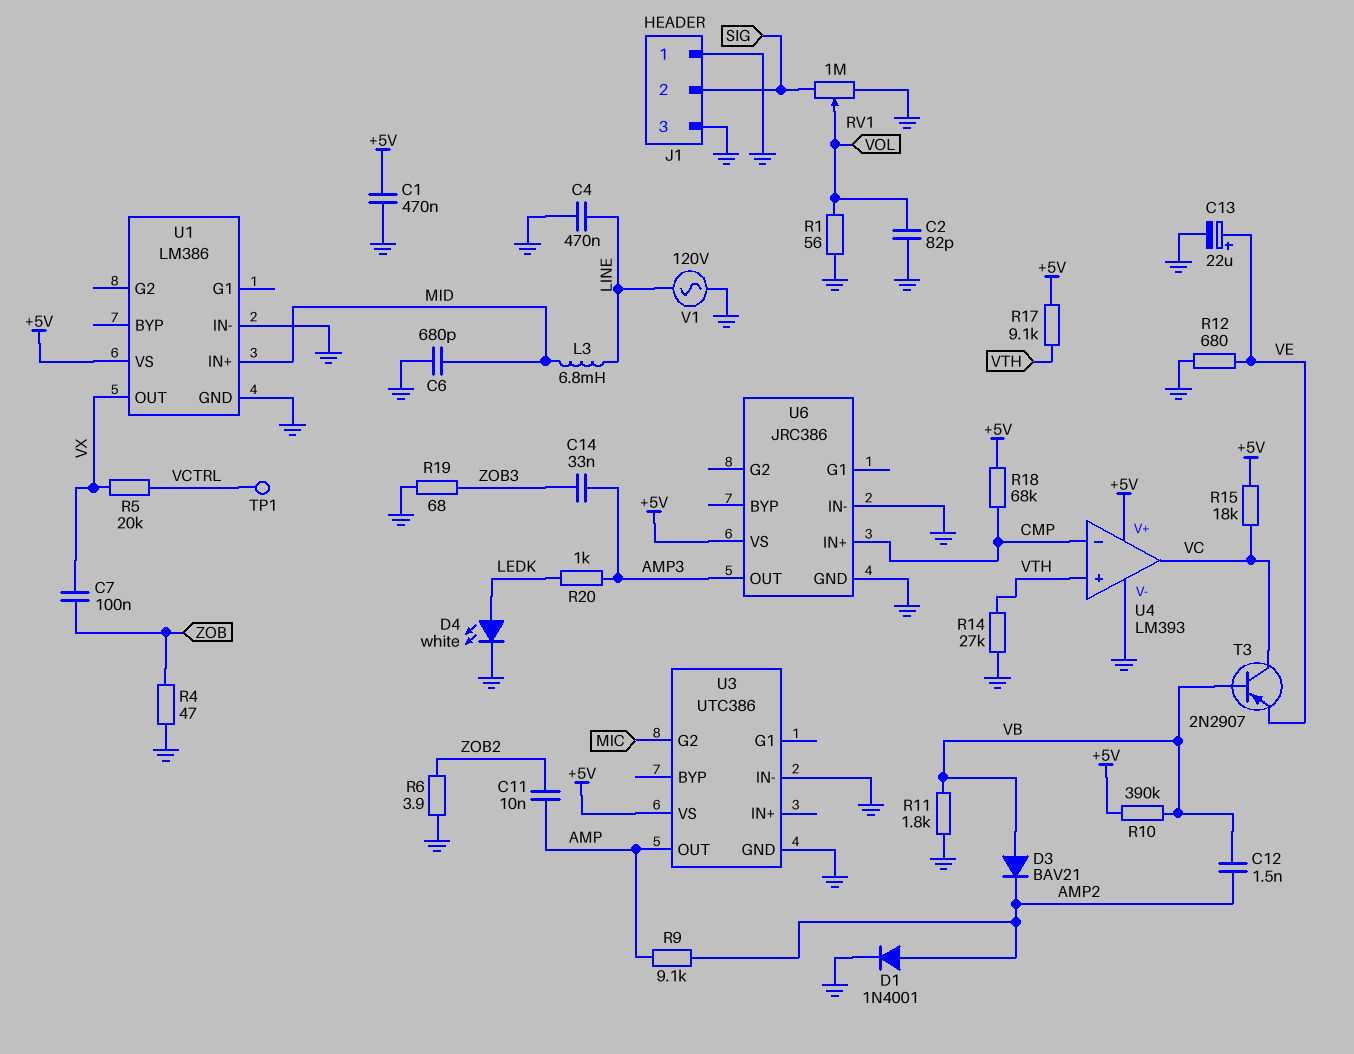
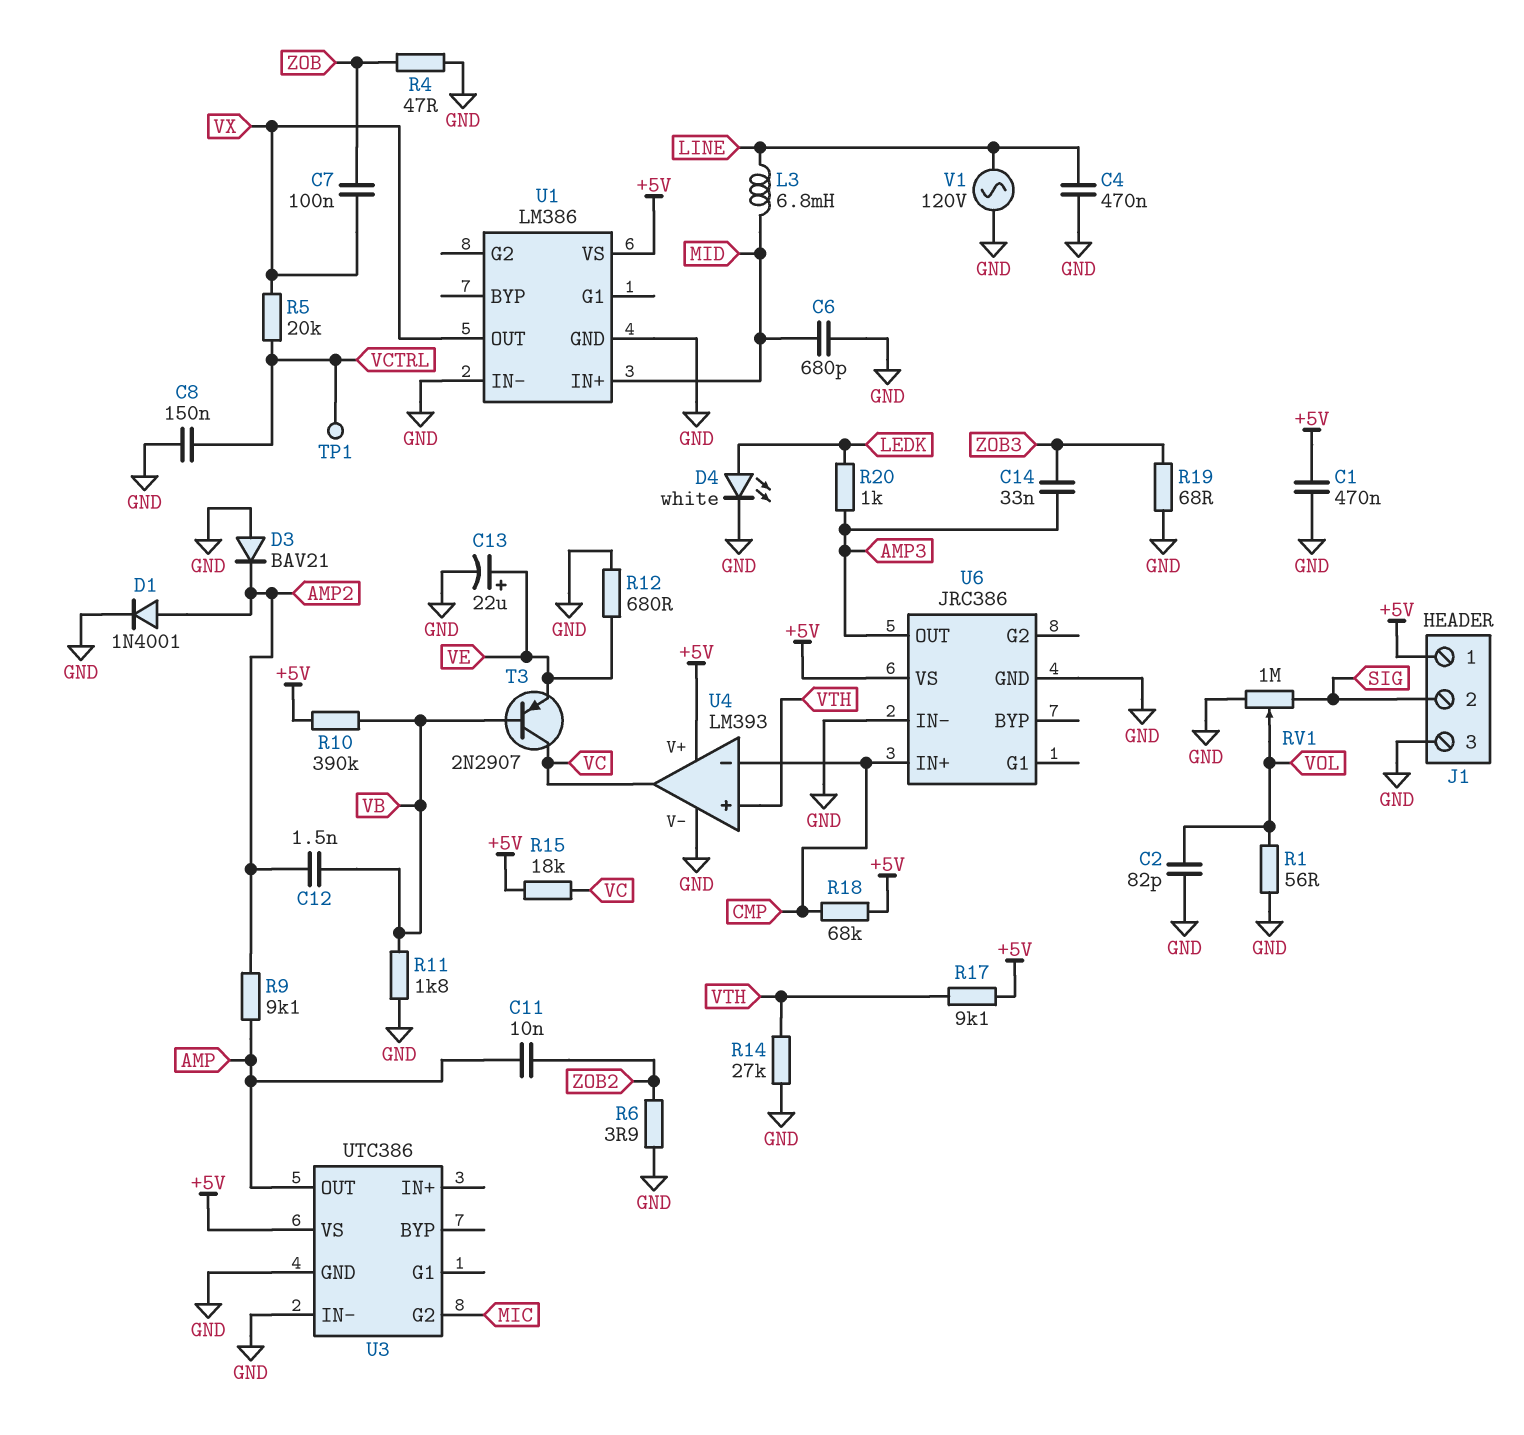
C8: none -> 150nF (GND, VCTRL)
D3: diode BAV21 (A VB, K AMP2) -> diode BAV21 (A GND, K AMP2)
J1 pin 1: GND -> +5V

